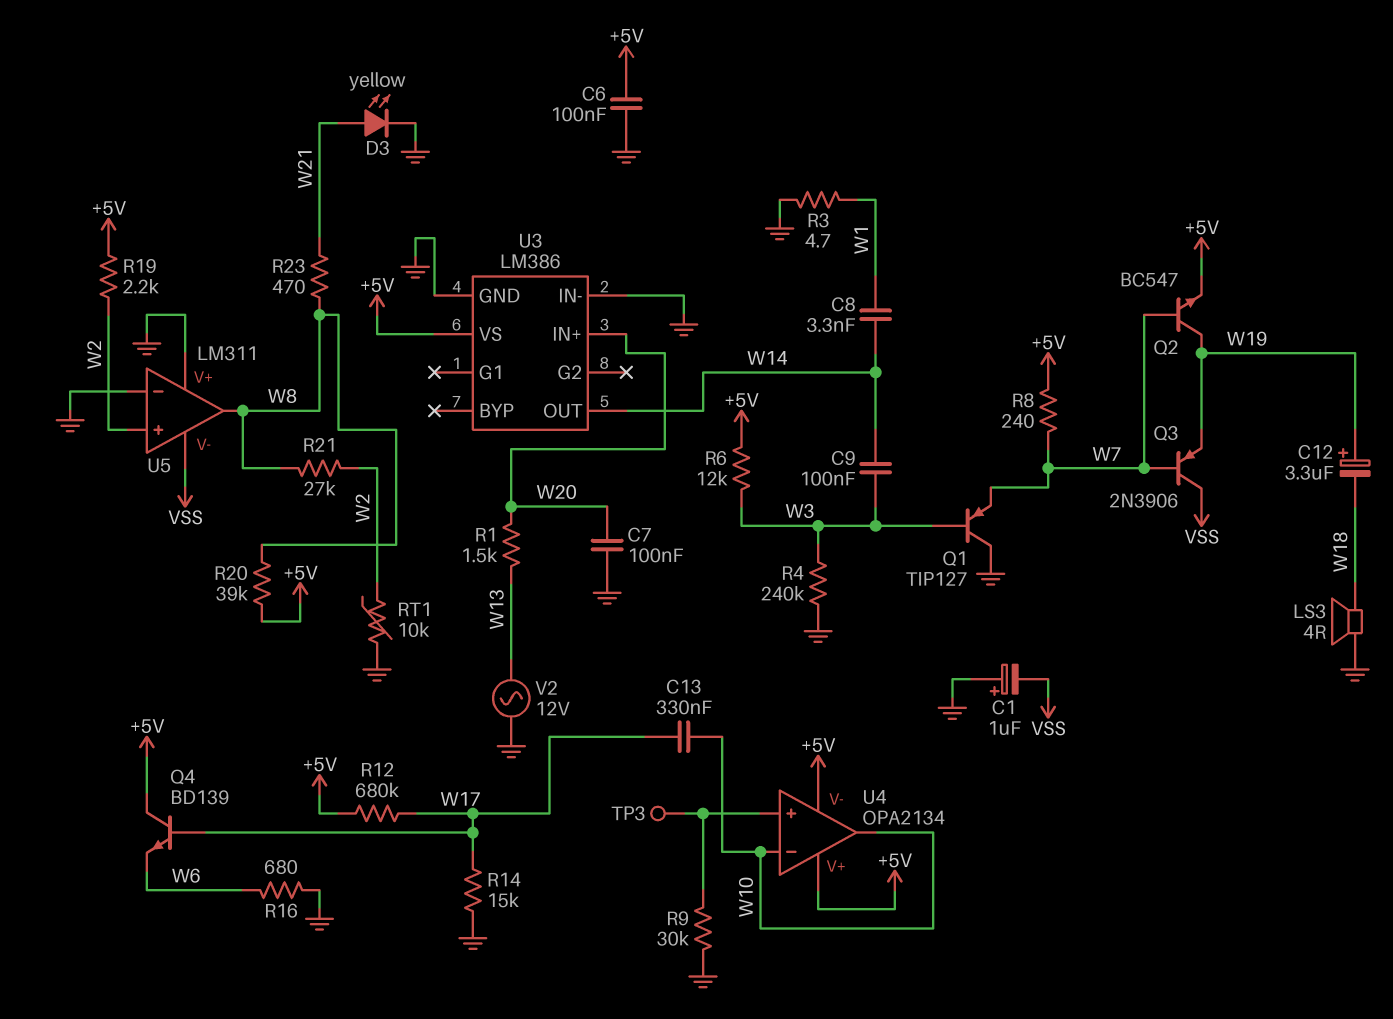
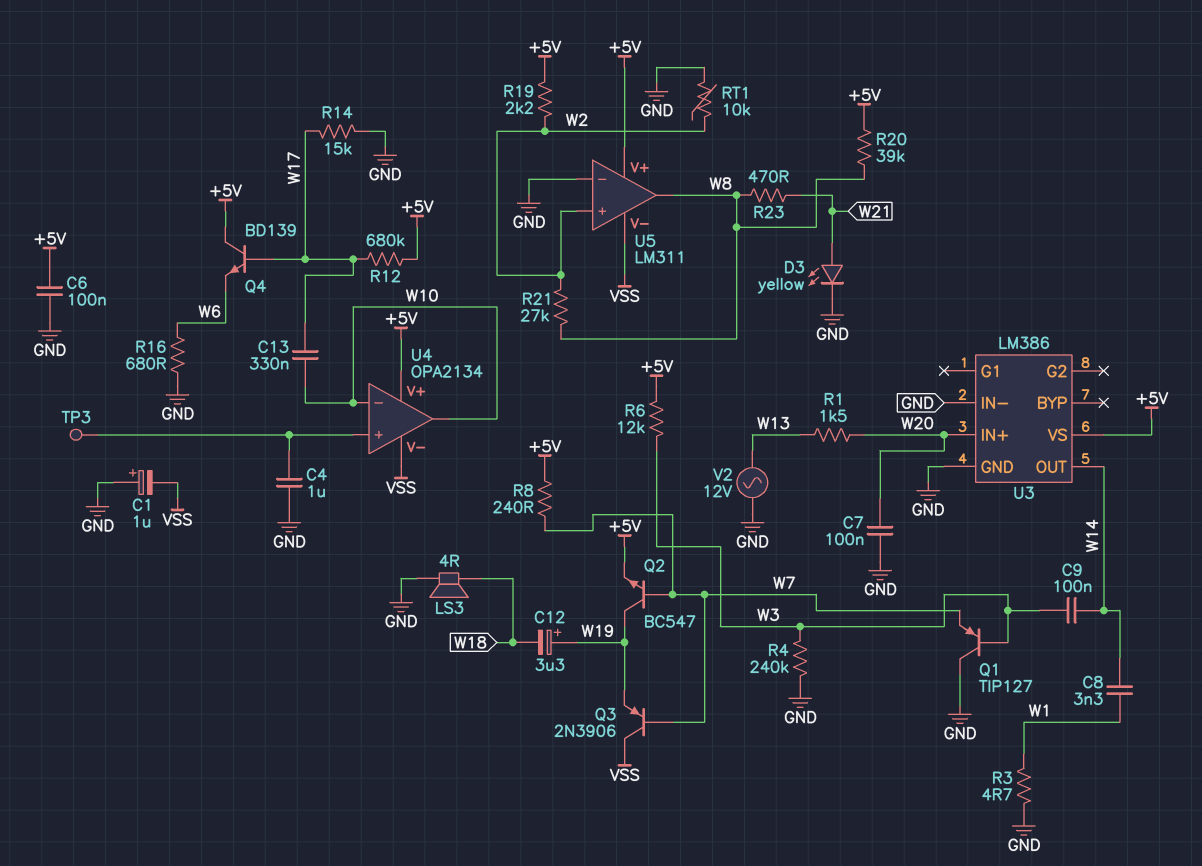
C4: none -> 1uF (GND, U4/in+)
R9: 30k (GND, U4/in+) -> none
U4 pin V-: +5V -> VSS
U5 pin V+: GND -> +5V

